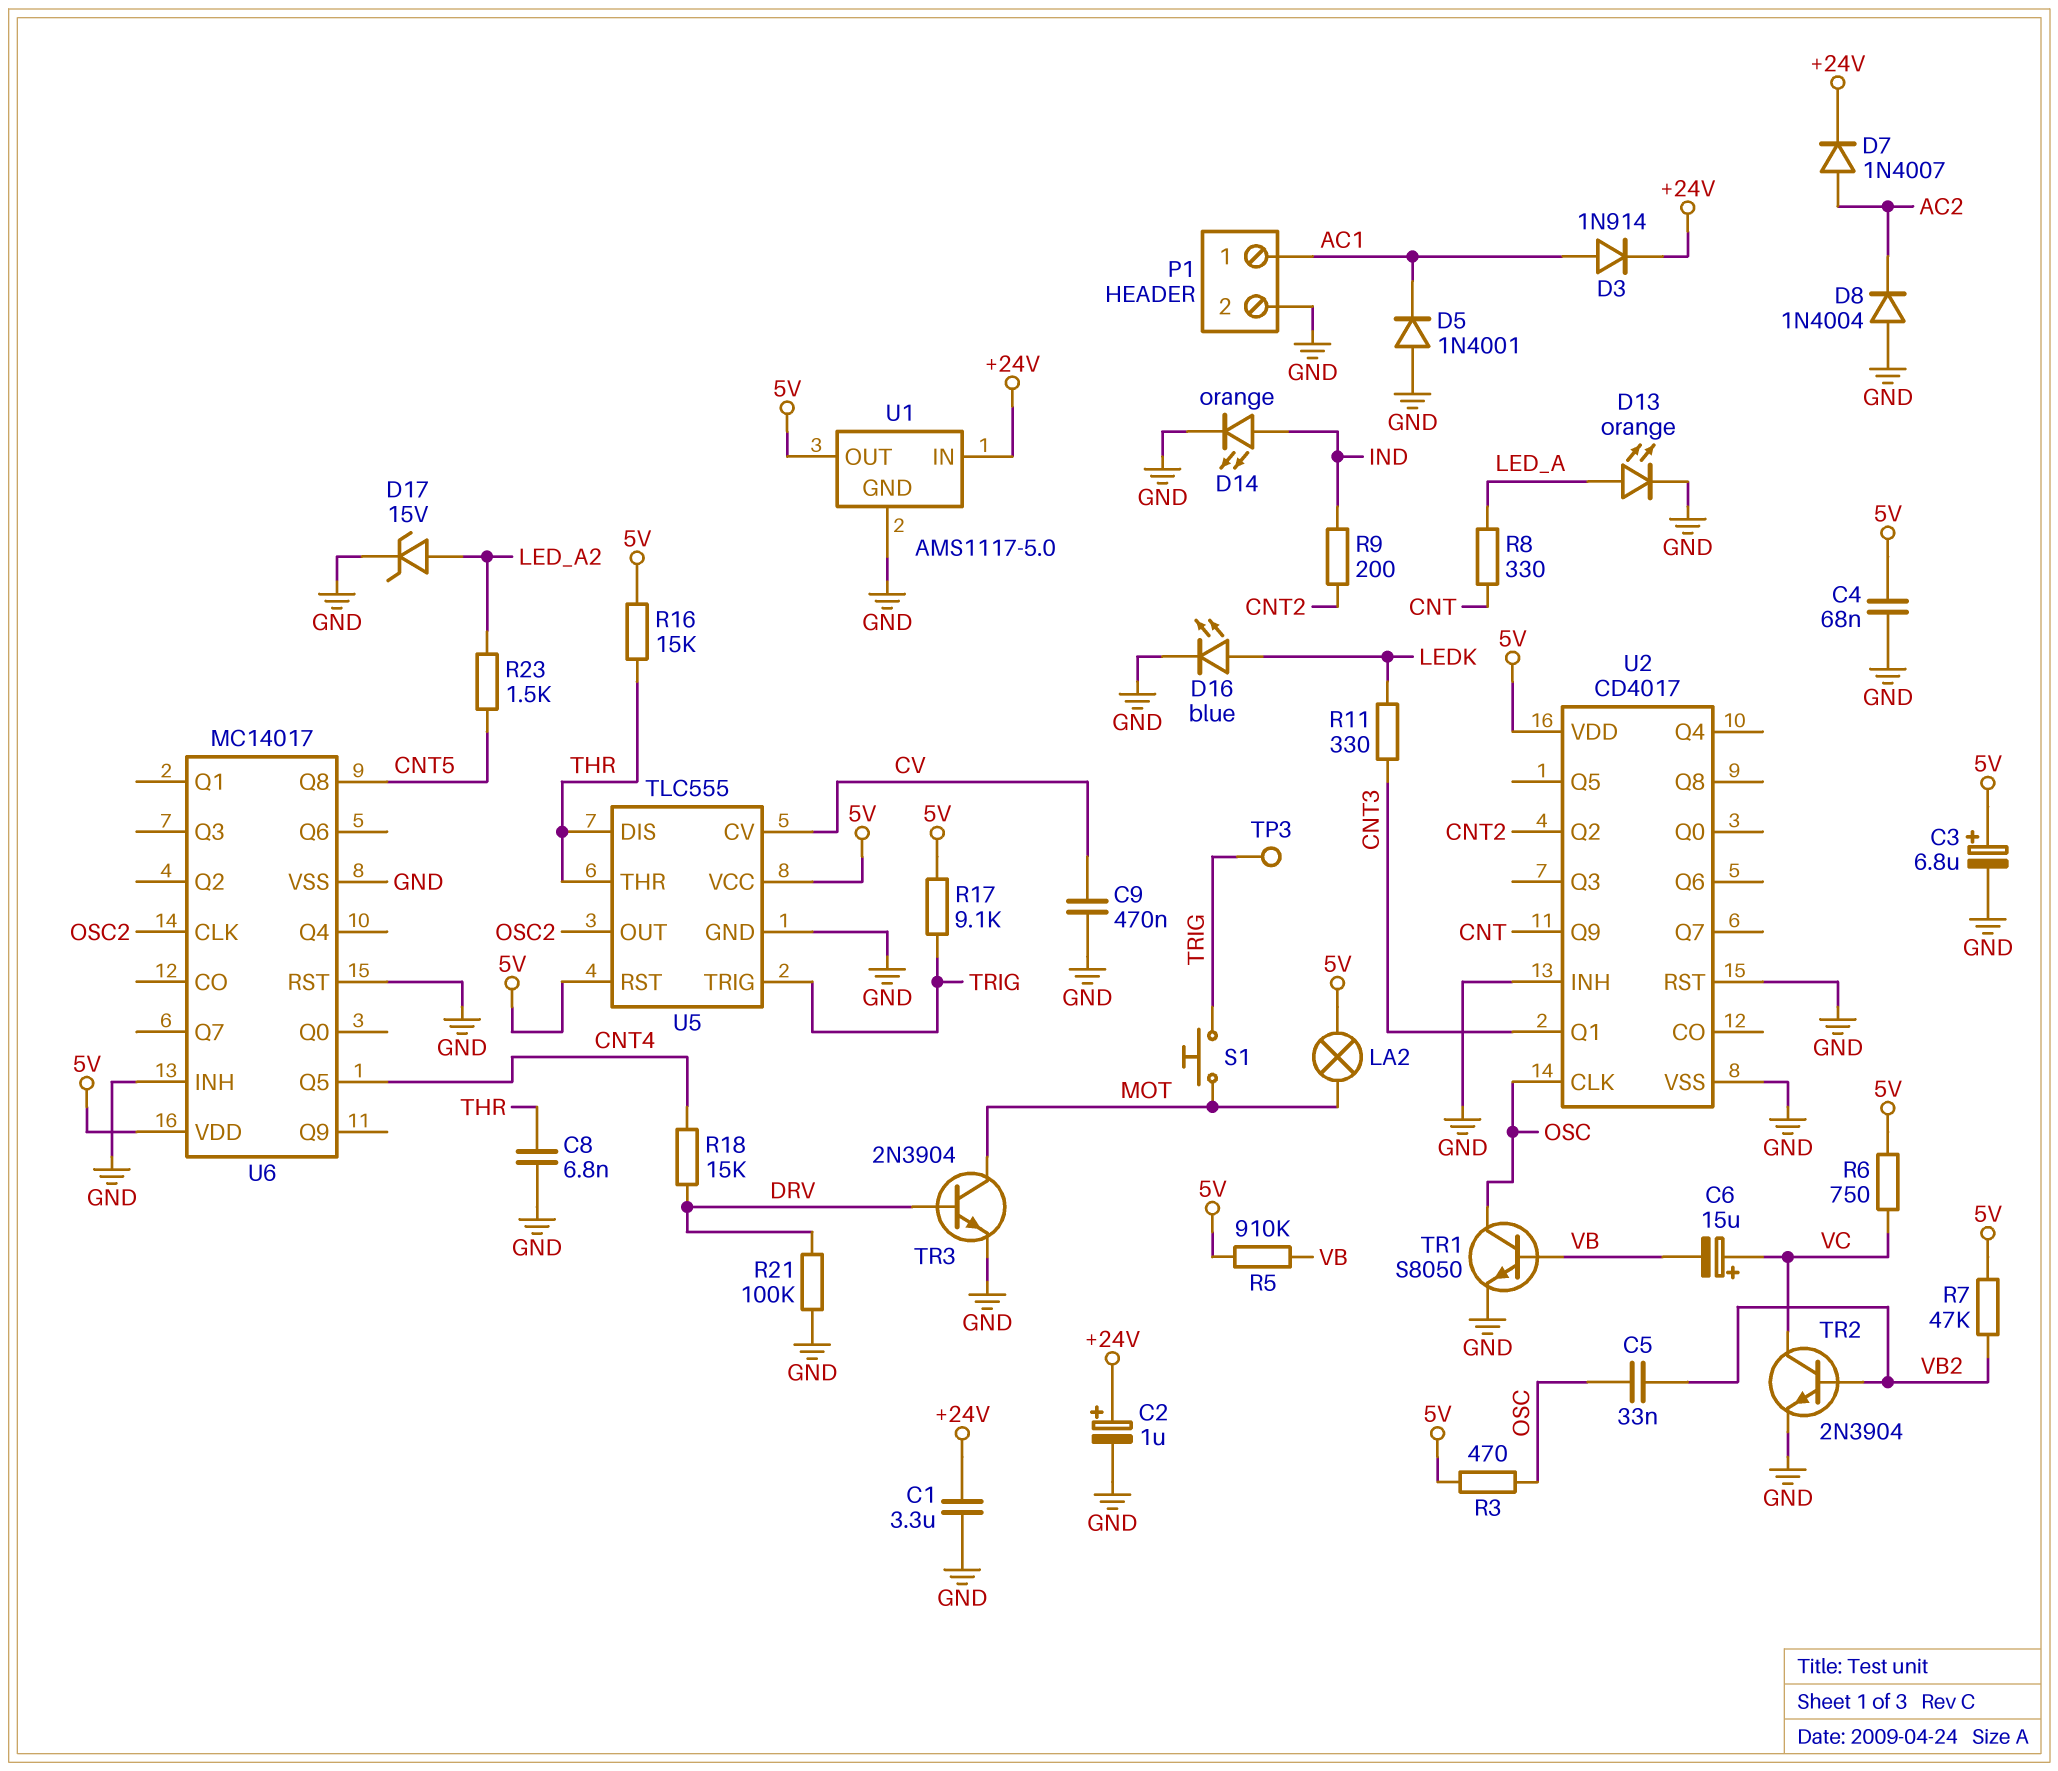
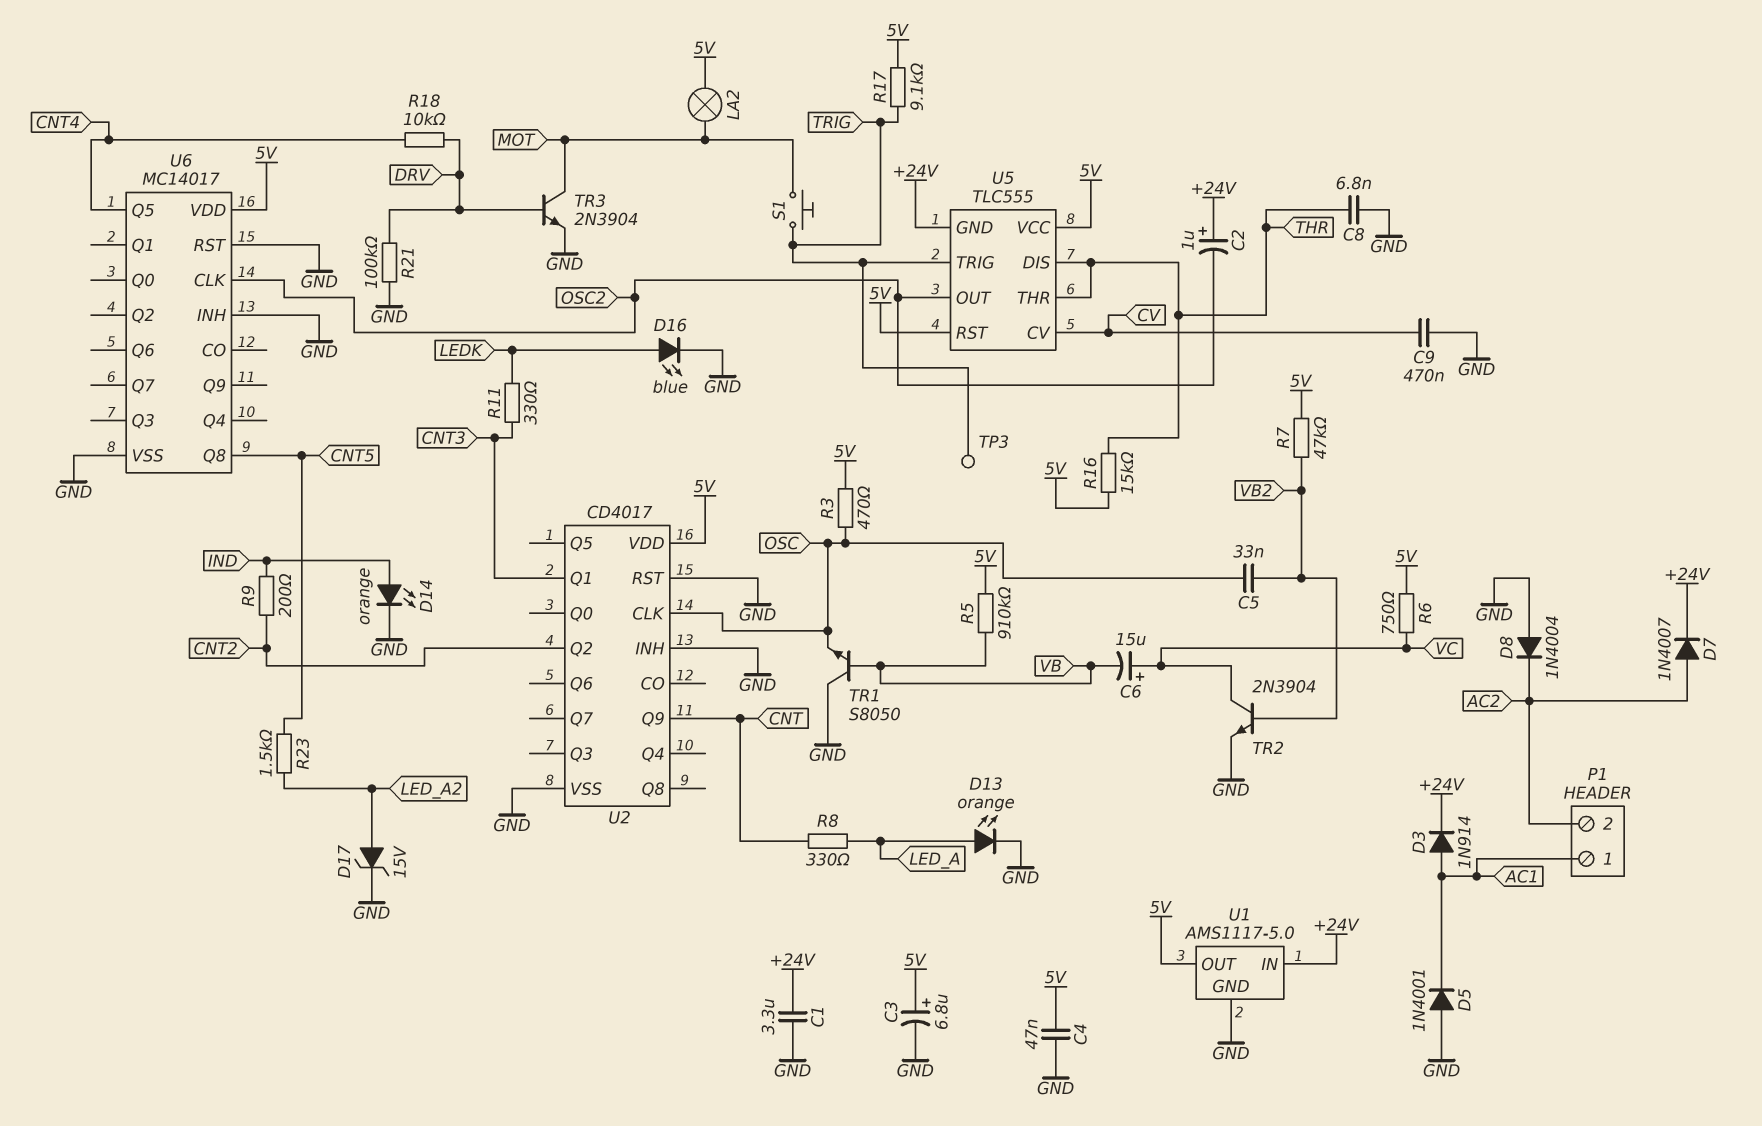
C2: 1uF (plus +24V, minus GND) -> 1uF (plus +24V, minus OSC2)
C4: 68nF (5V, GND) -> 47nF (5V, GND)
P1 pin 2: GND -> AC2
R18: 15k (CNT4, DRV) -> 10k (CNT4, DRV)
TR1: NPN S8050 (B VB, C OSC, E GND) -> NPN S8050 (B VB, C GND, E OSC)
U5 pin GND: GND -> +24V

